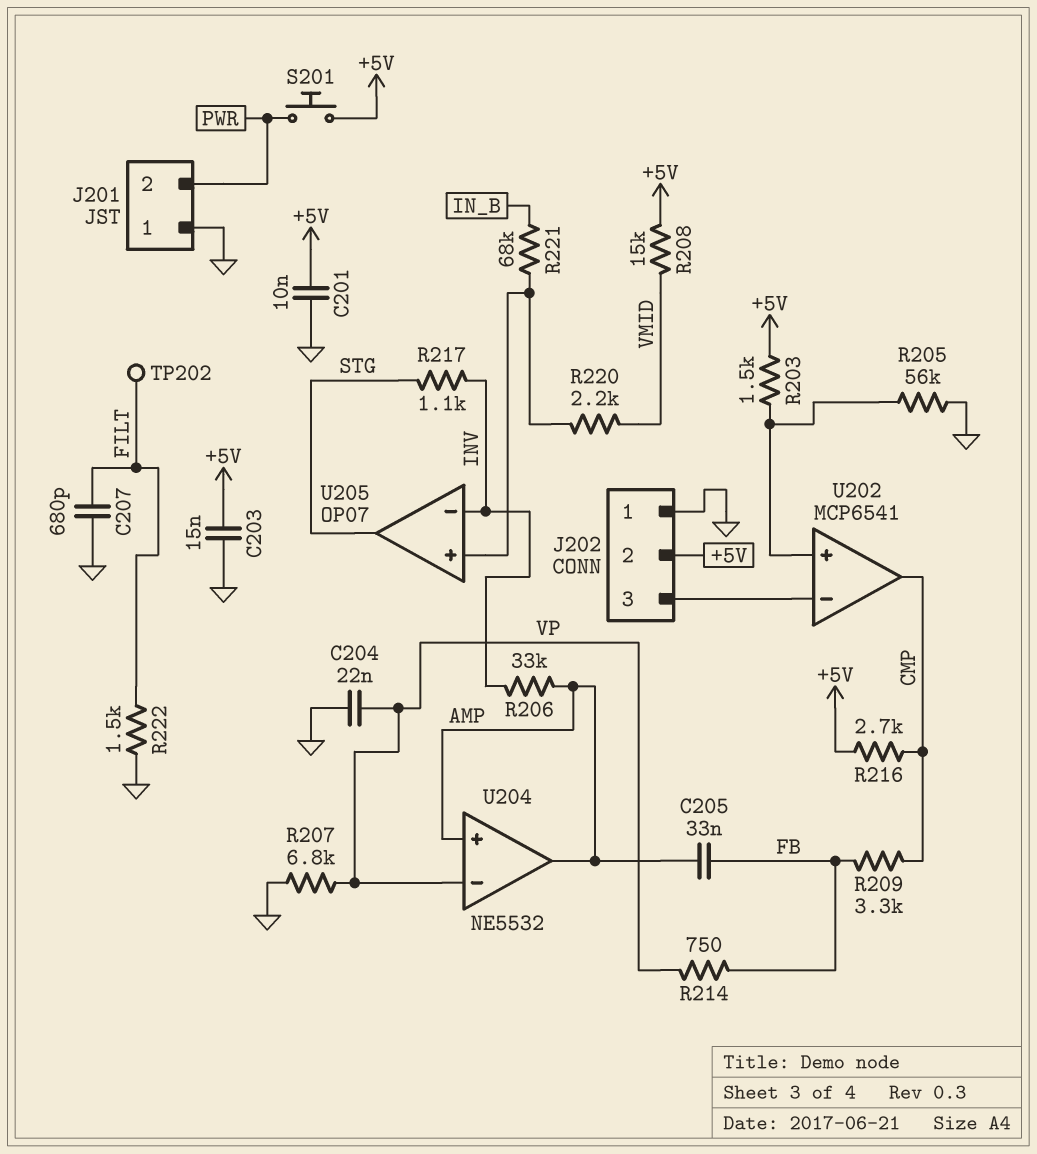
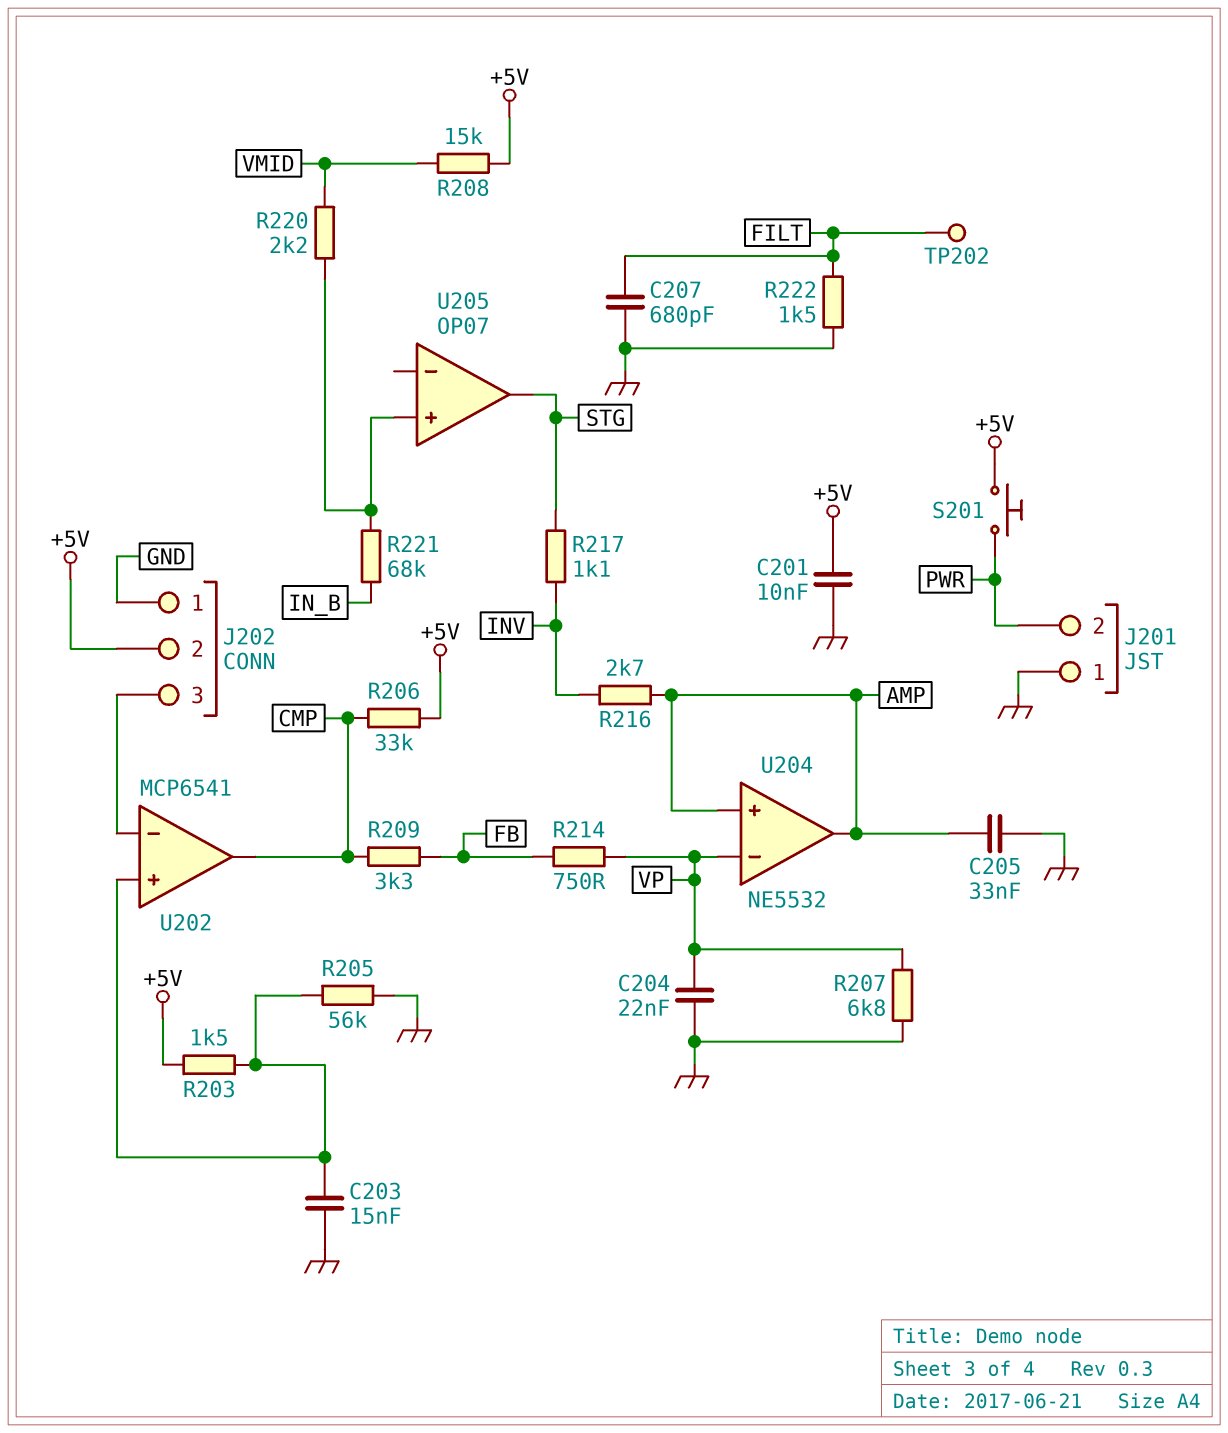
C203: 15nF (+5V, GND) -> 15nF (GND, U202/in+)
C205: 33nF (AMP, FB) -> 33nF (AMP, GND)
R206: 33k (AMP, INV) -> 33k (+5V, CMP)
R216: 2.7k (+5V, CMP) -> 2.7k (AMP, INV)
U205 pin in-: INV -> none

